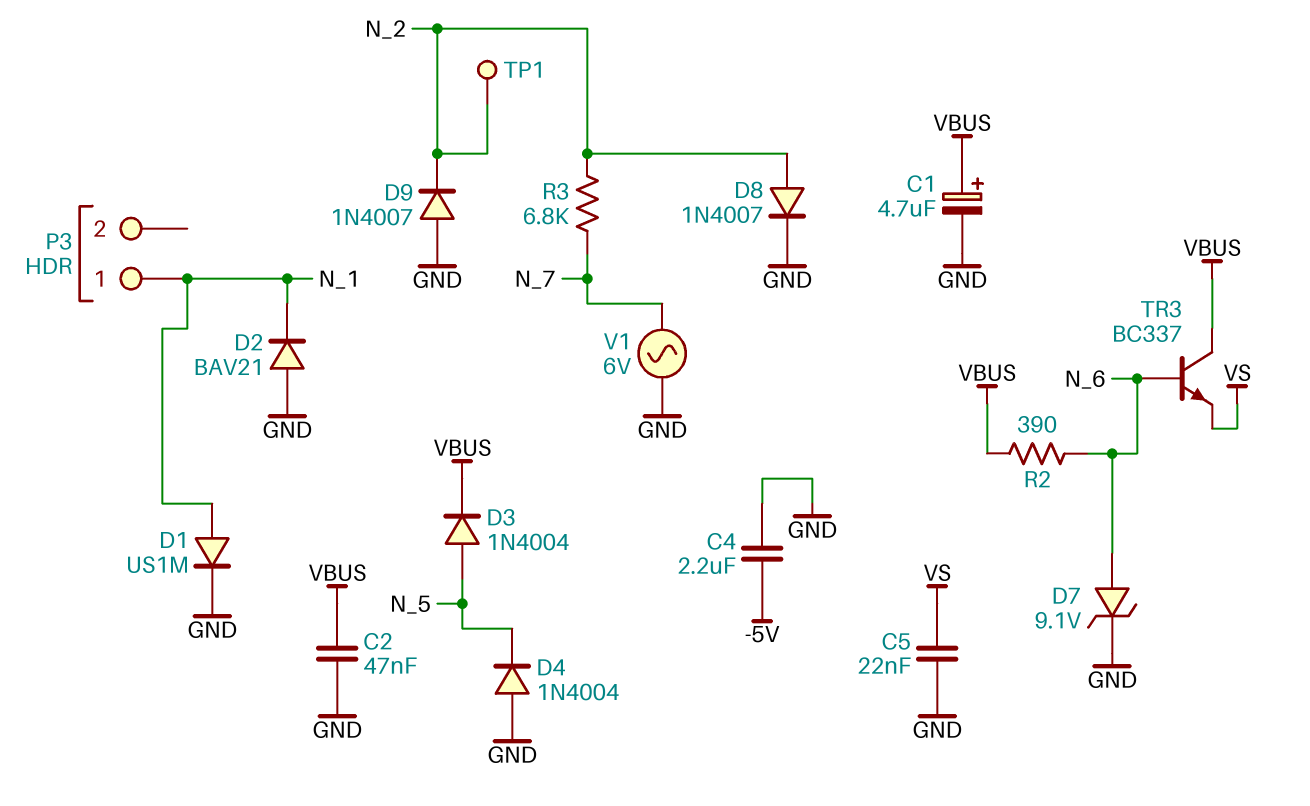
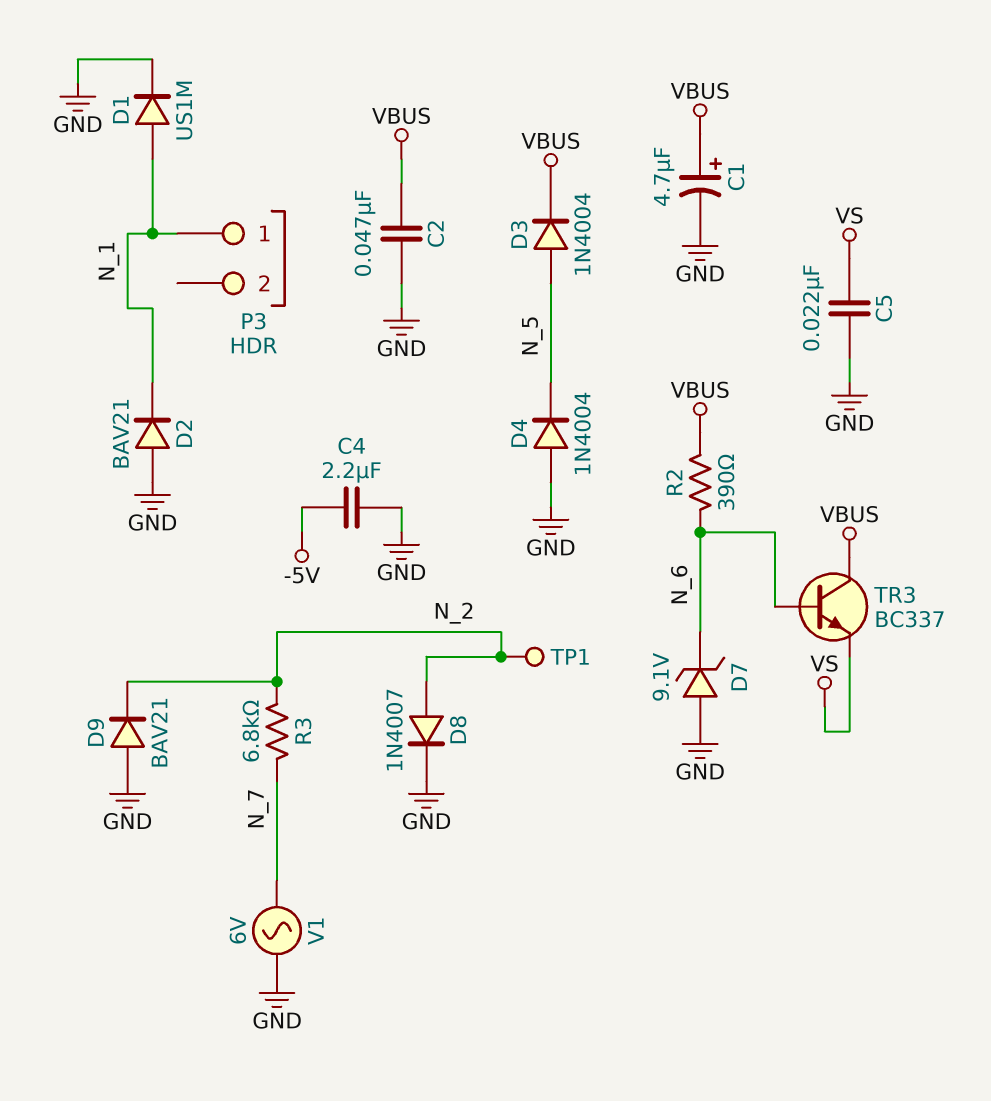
D7: zener 9.1V (A N_6, K GND) -> zener 9.1V (A GND, K N_6)
D9: diode 1N4007 (A GND, K N_2) -> diode BAV21 (A GND, K N_2)

